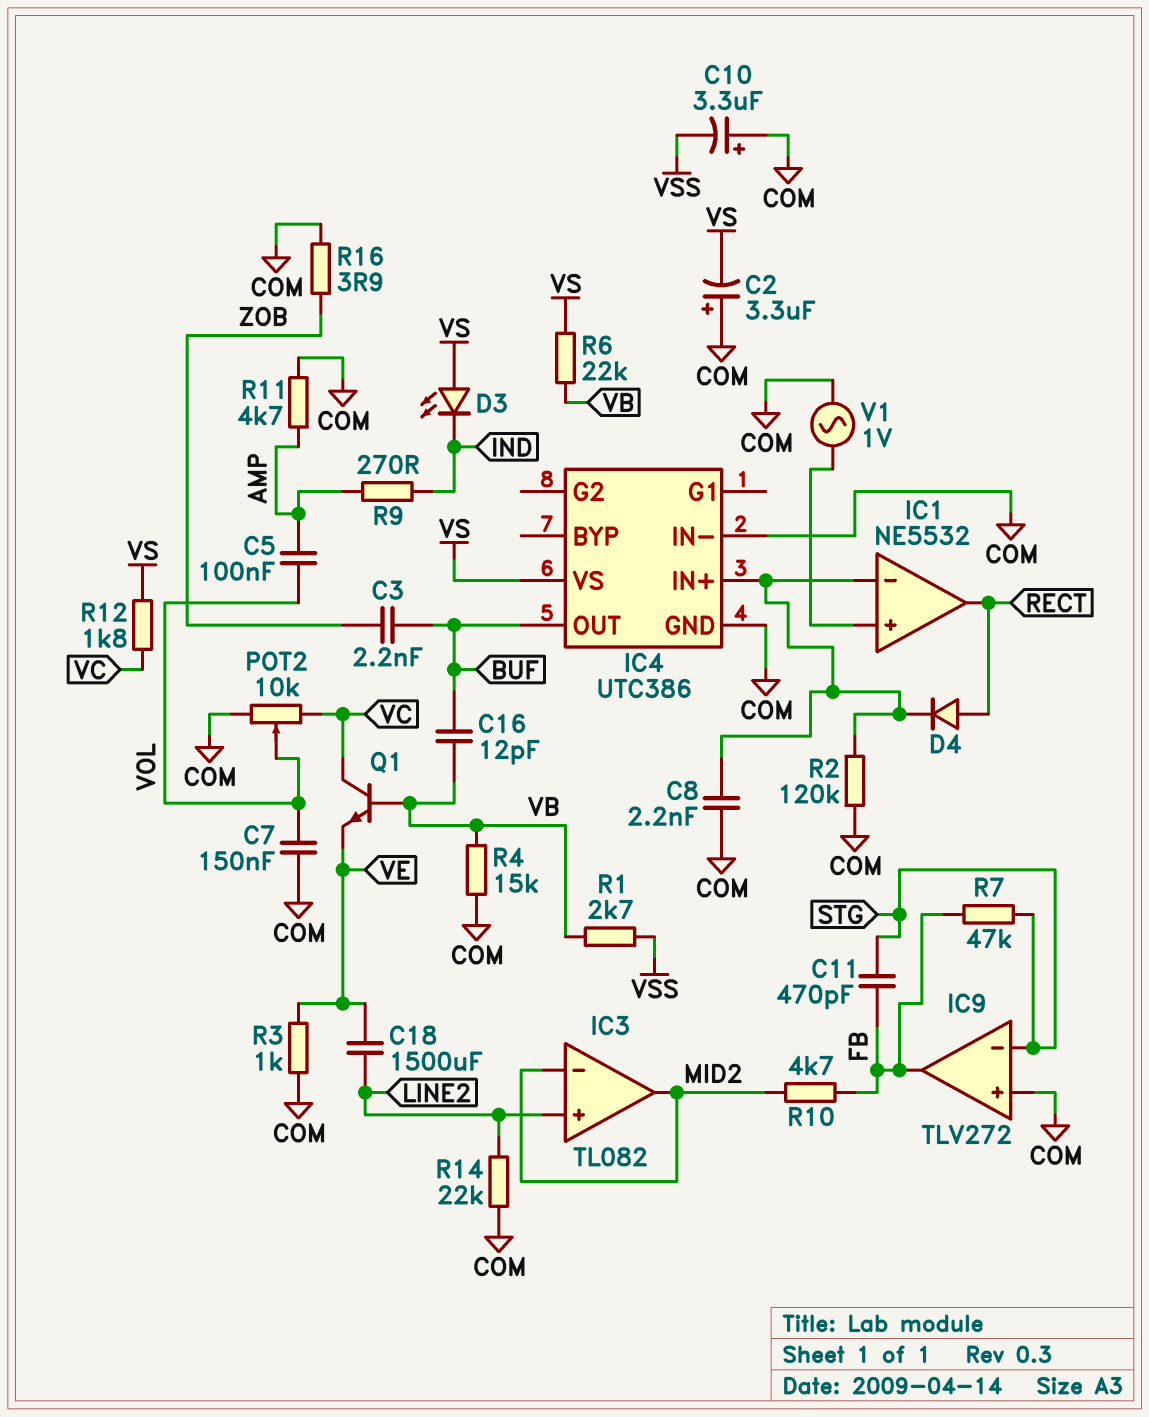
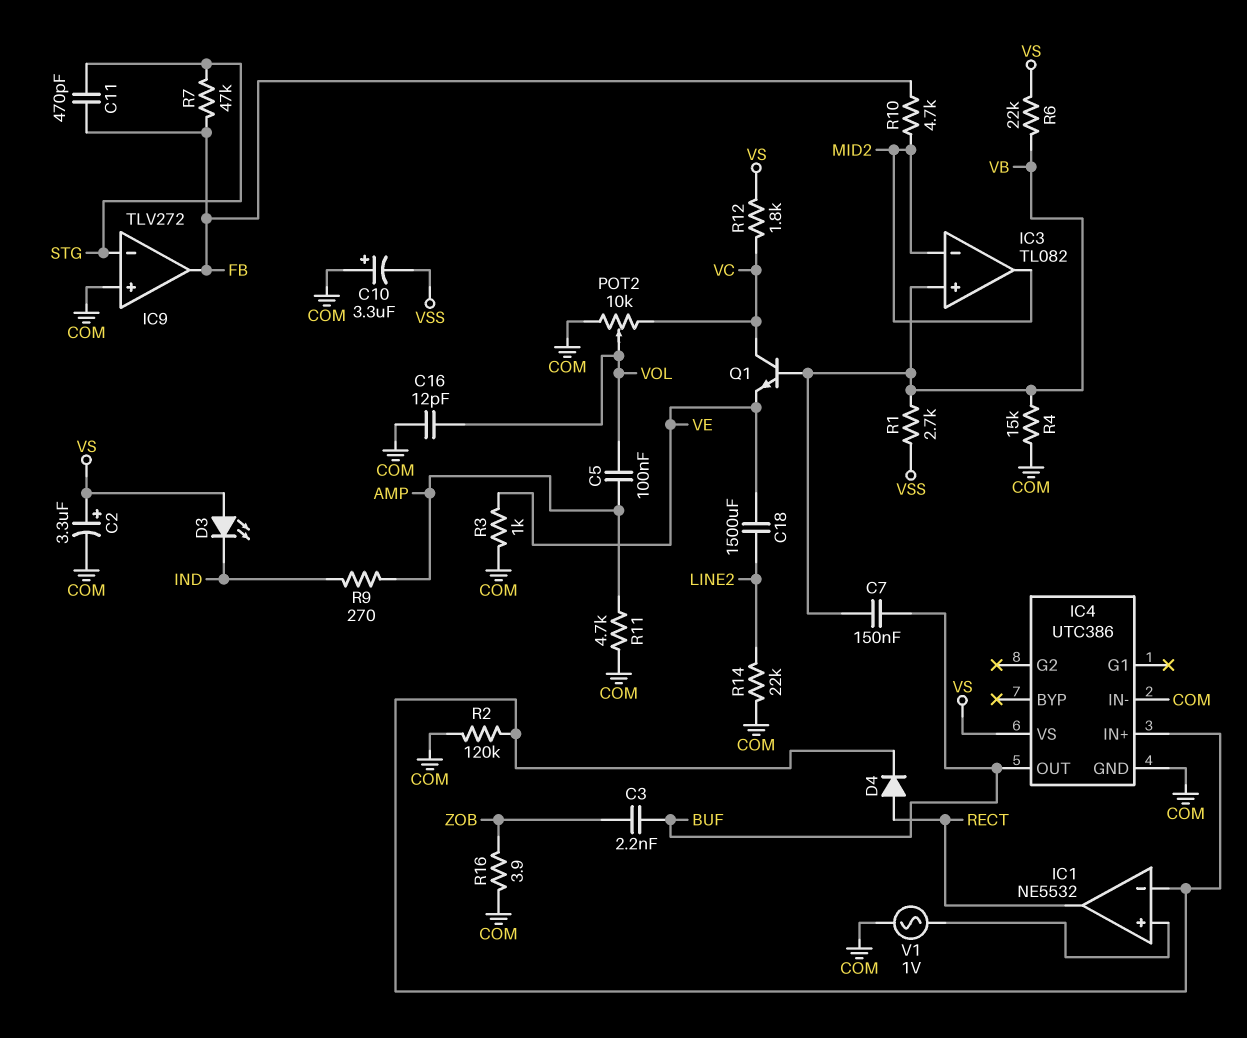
C2: 3.3uF (plus COM, minus VS) -> 3.3uF (plus VS, minus COM)
C7: 150nF (COM, VOL) -> 150nF (BUF, VB)
C8: 2.2nF (COM, IC1/in-) -> none
C16: 12pF (BUF, VB) -> 12pF (COM, VOL)
IC3 pin in+: LINE2 -> VB

